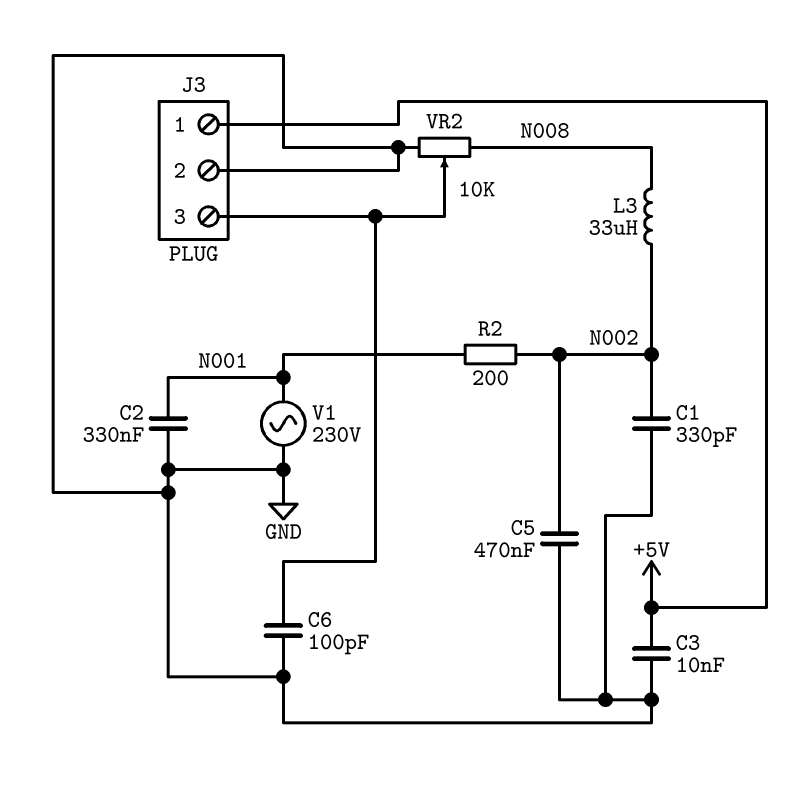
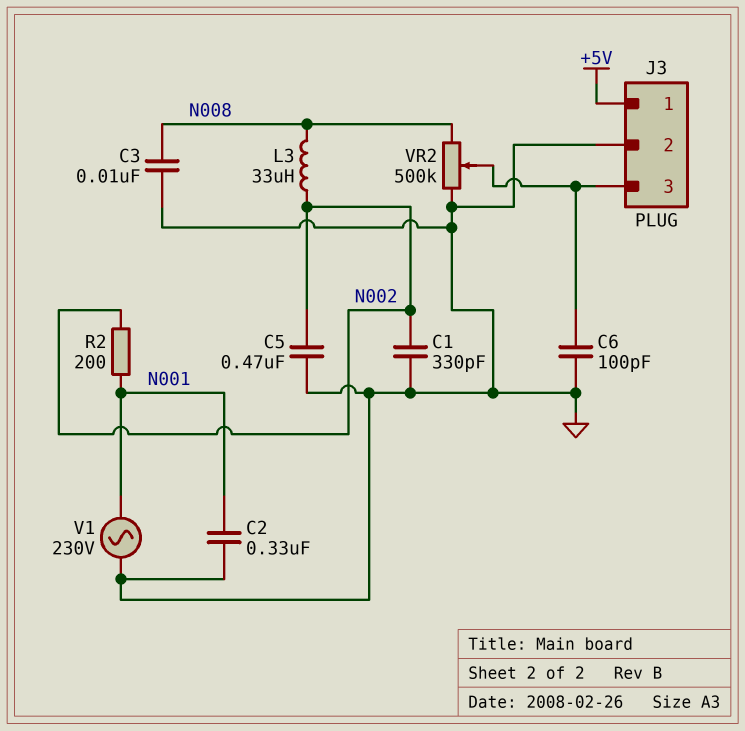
C3: 10nF (+5V, GND) -> 10nF (GND, N008)
VR2: 10k (GND, N008, wiper J3/3) -> 500k (GND, N008, wiper J3/3)

